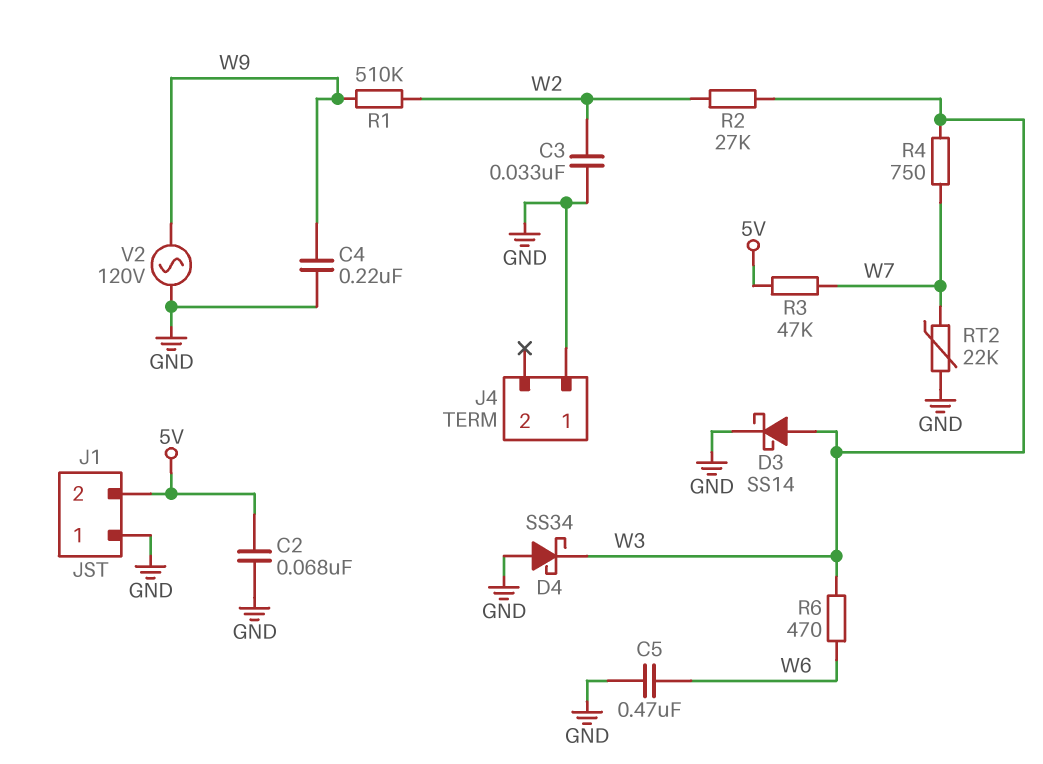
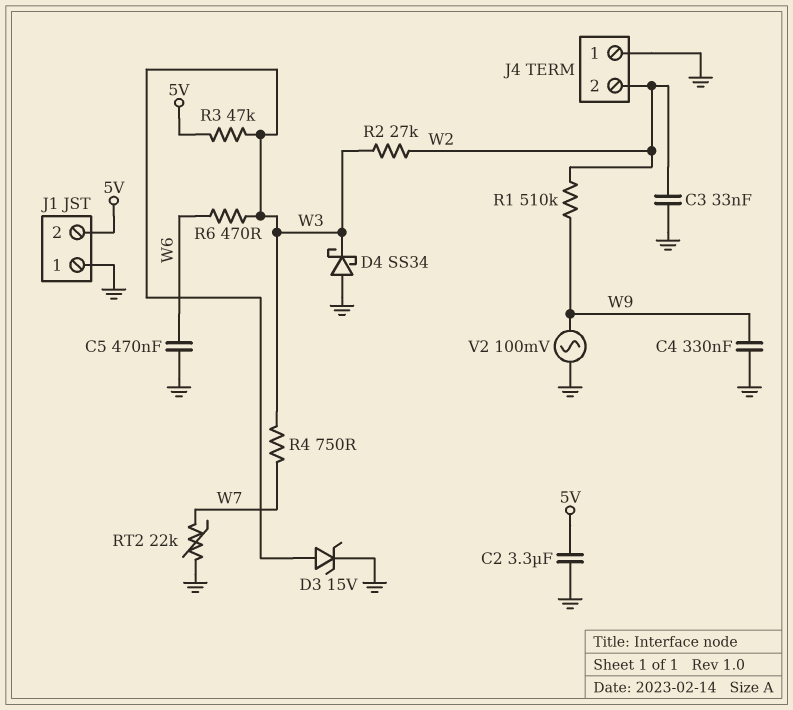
C2: 68nF (5V, GND) -> 3.3uF (5V, GND)
C4: 220nF (GND, W9) -> 330nF (GND, W9)
D3: schottky SS14 (A W3, K GND) -> zener 15V (A W3, K GND)
J4 pin 2: none -> W2
R3: 47k (5V, W7) -> 47k (5V, W3)
V2: AC 120V (GND, W9) -> AC 100mV (GND, W9)

